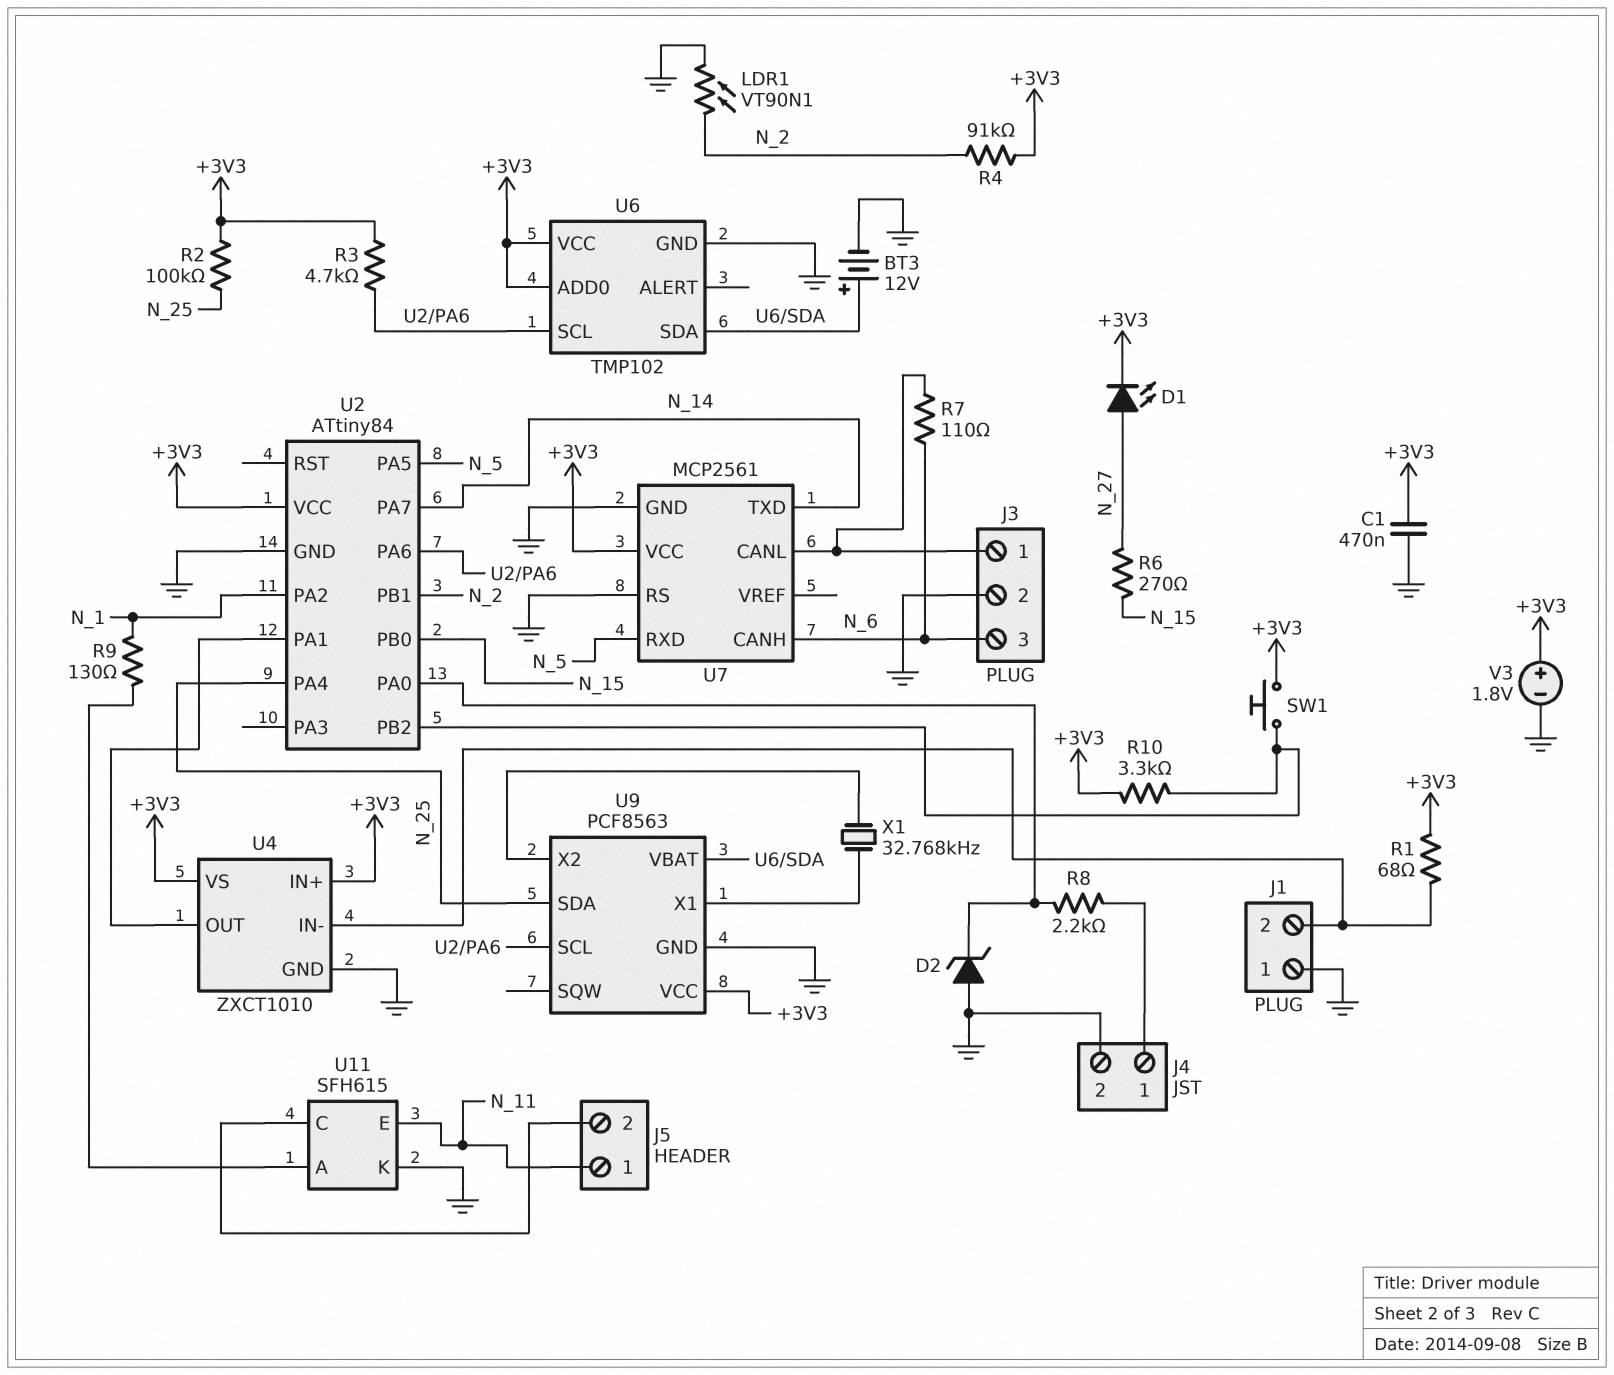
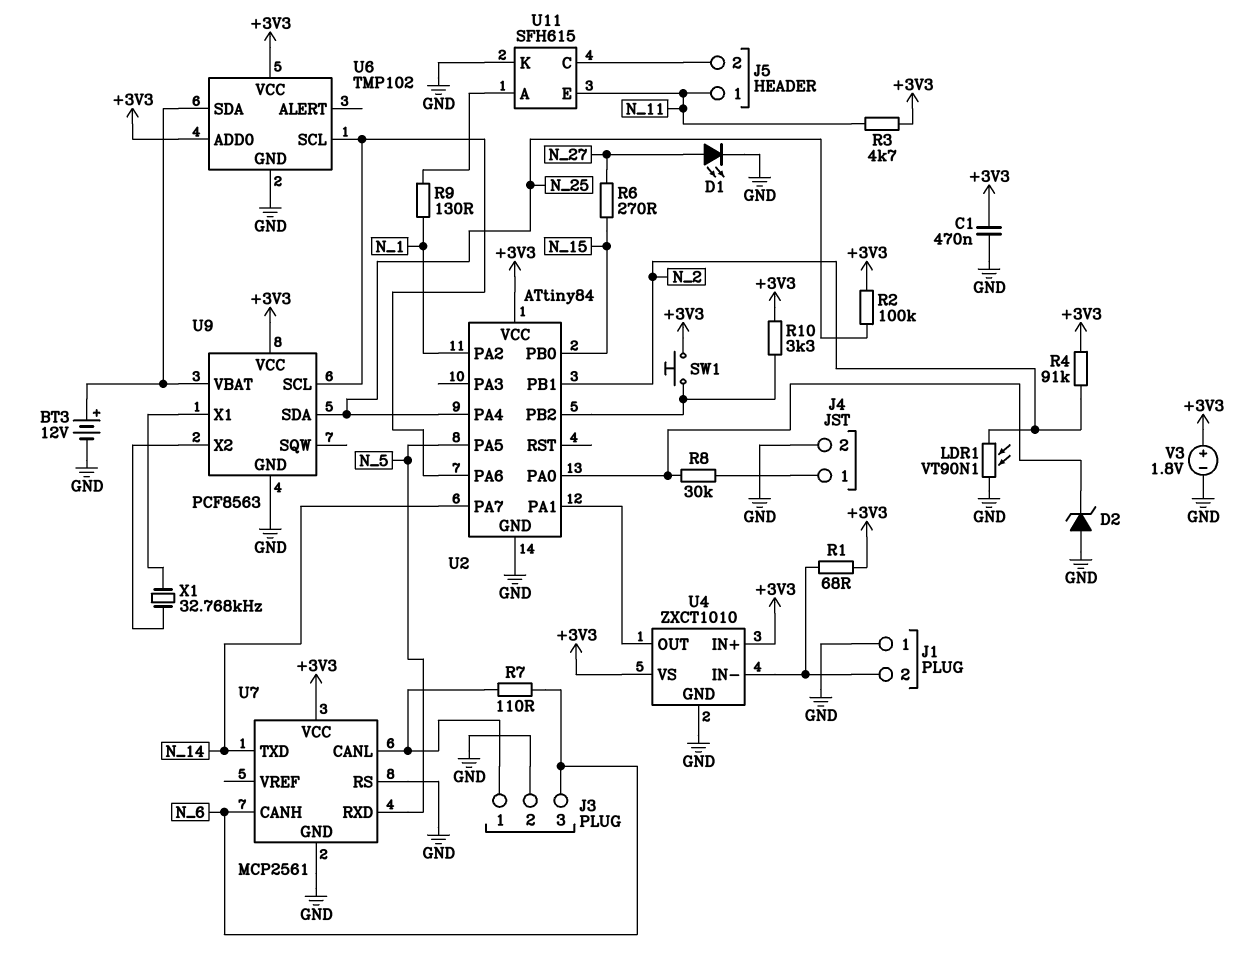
D1: LED (A N_27, K +3V3) -> LED (A N_27, K GND)
R3: 4.7k (+3V3, U2/PA6) -> 4.7k (+3V3, N_11)
R8: 2.2k (J4/1, U2/PA0) -> 30k (J4/1, U2/PA0)

